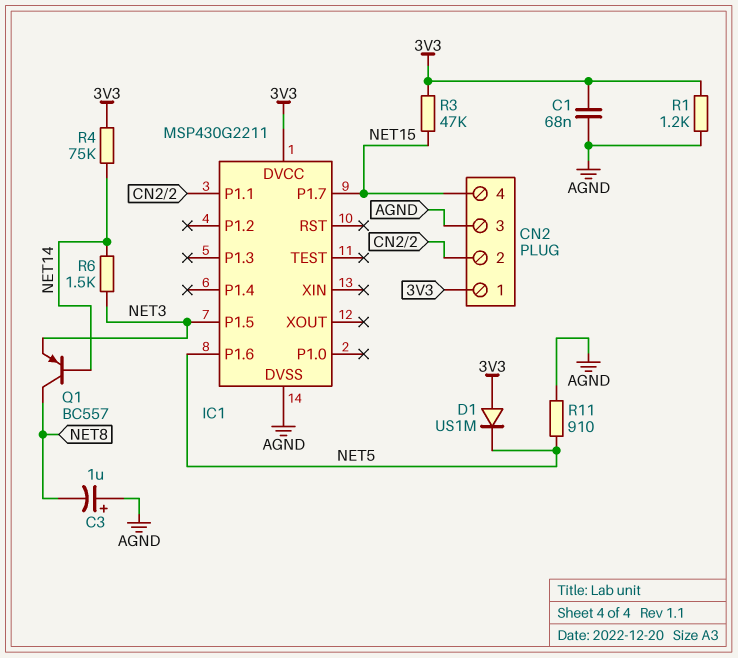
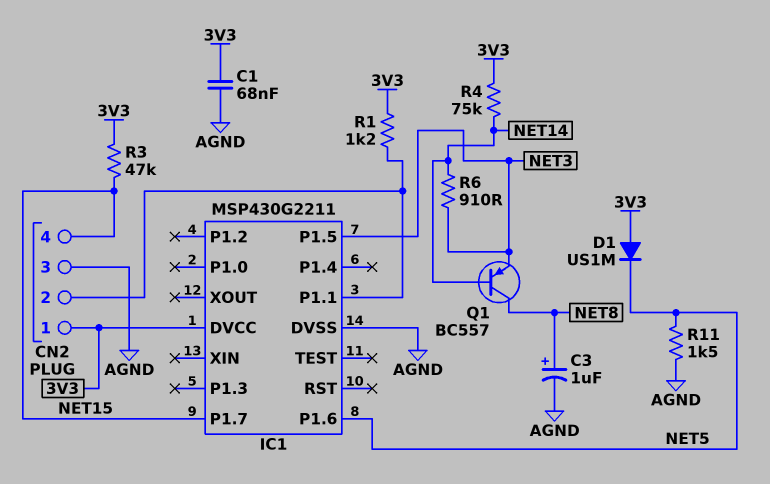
C3: 1uF (plus AGND, minus NET8) -> 1uF (plus NET8, minus AGND)
R1: 1.2k (3V3, AGND) -> 1.2k (3V3, CN2/2)
R6: 1.5k (NET3, NET14) -> 910 (NET3, NET14)
R11: 910 (AGND, NET5) -> 1.5k (AGND, NET5)

